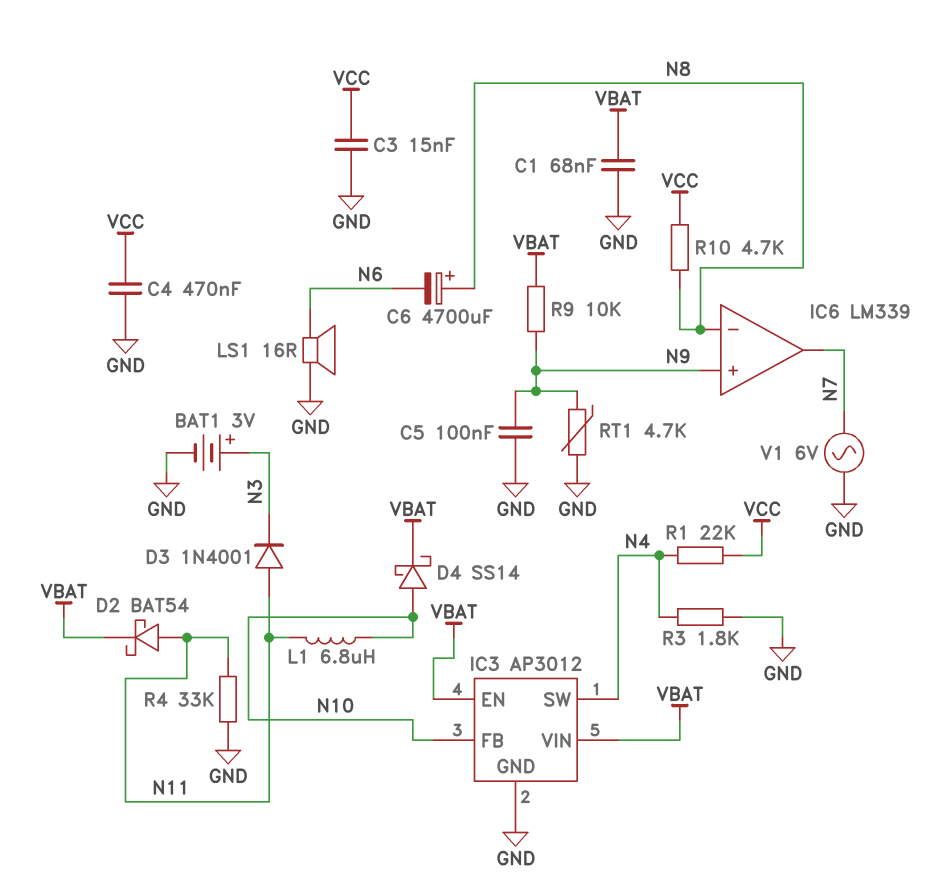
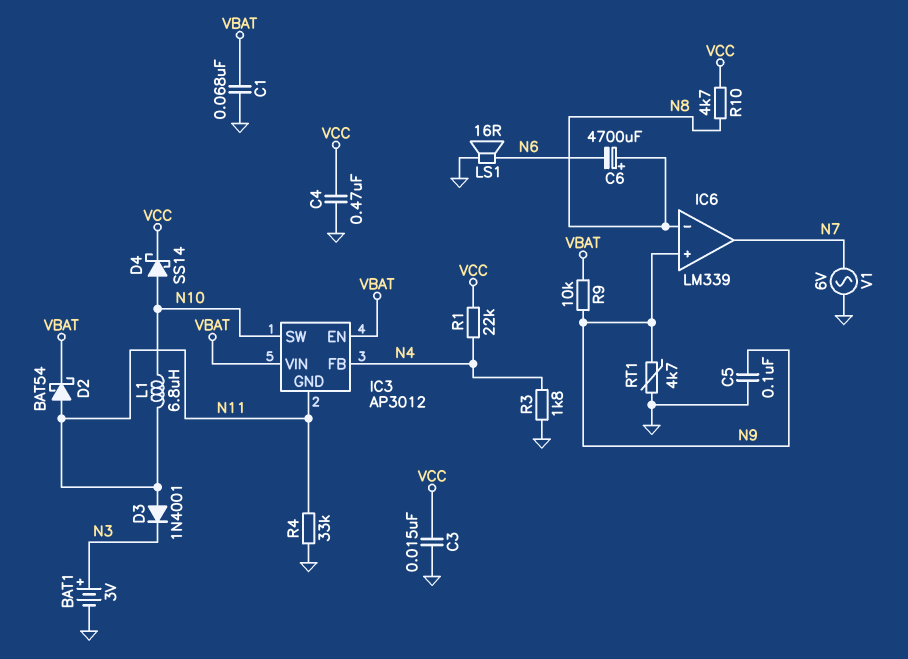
D4: schottky SS14 (A N10, K VBAT) -> schottky SS14 (A N10, K VCC)
IC3 pin FB: N10 -> N4
IC3 pin GND: GND -> N11
IC3 pin SW: N4 -> N10

